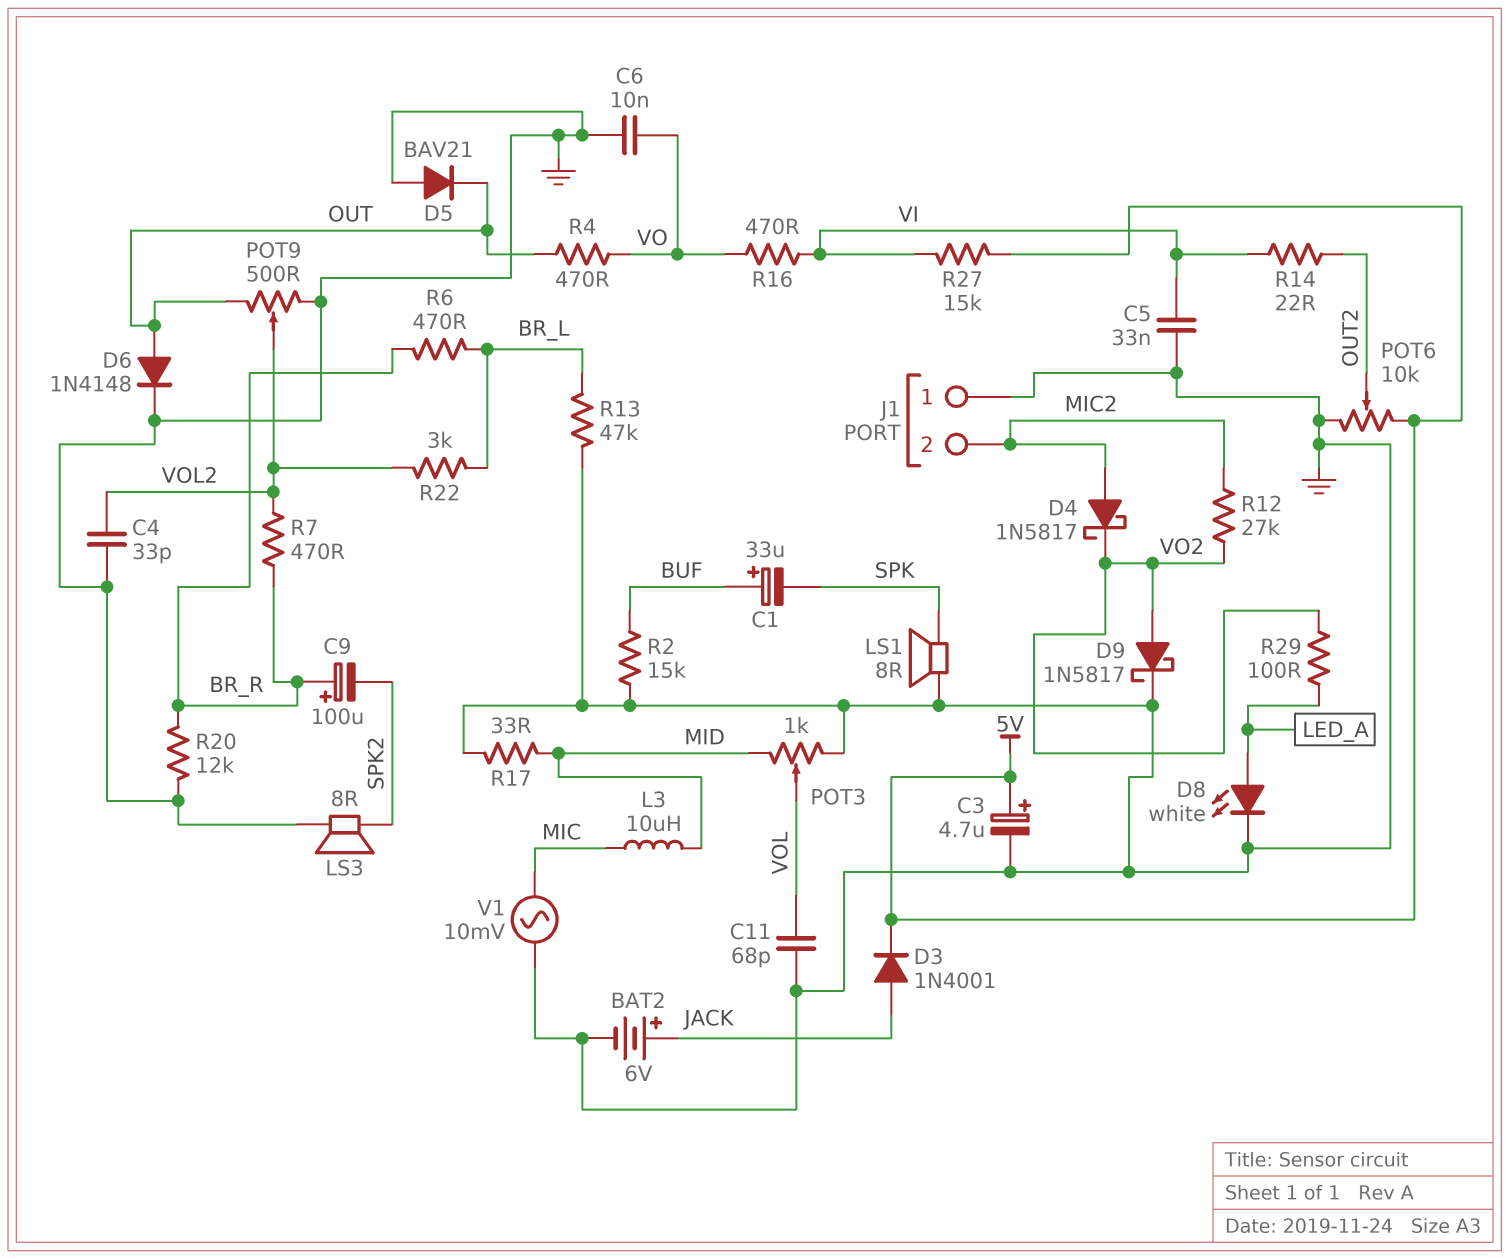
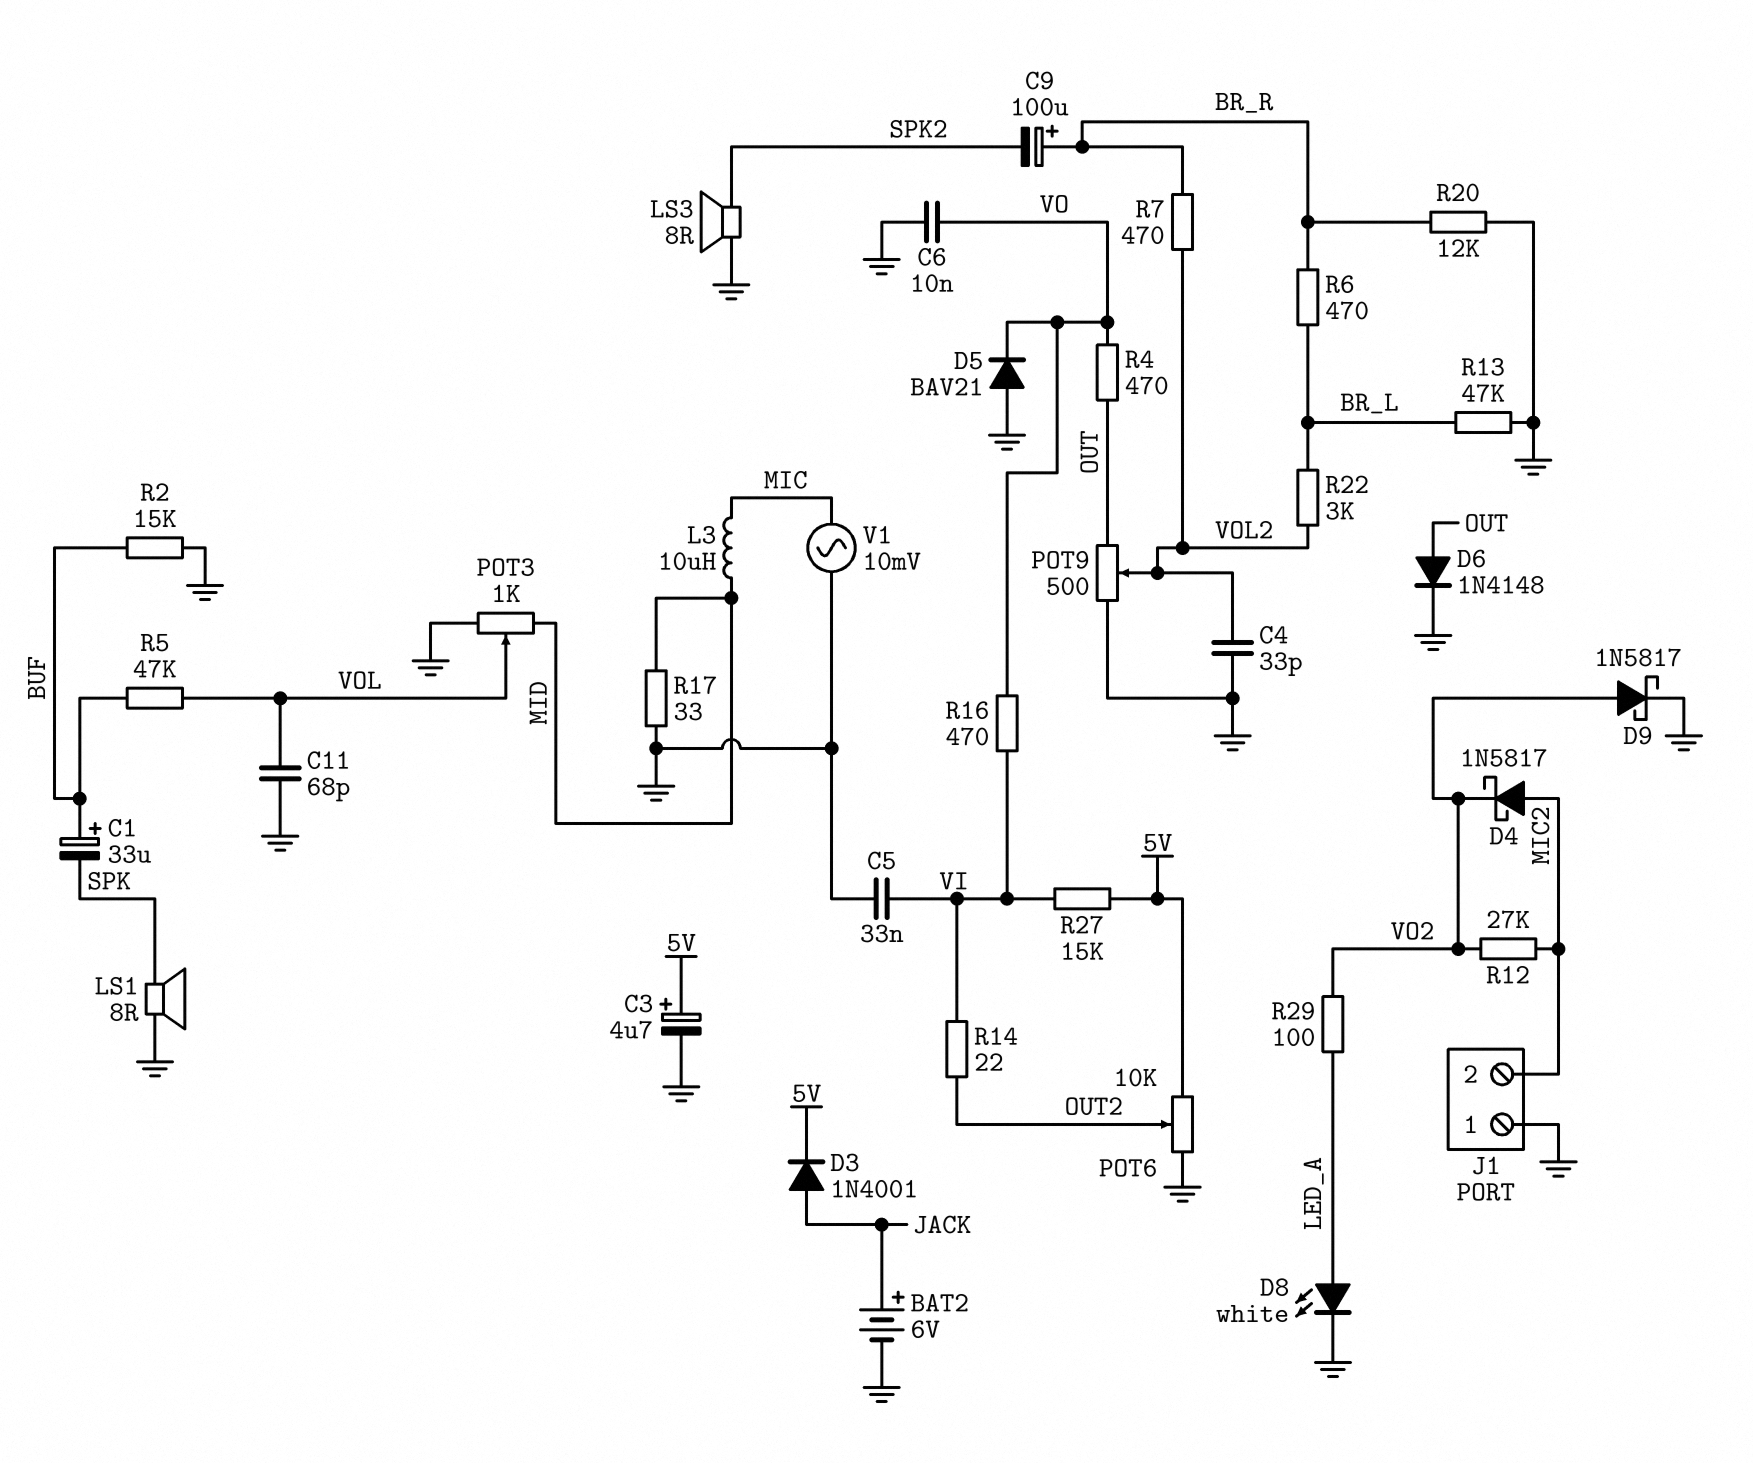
D5: diode BAV21 (A GND, K OUT) -> diode BAV21 (A GND, K VO)
R5: none -> 47k (BUF, VOL)

